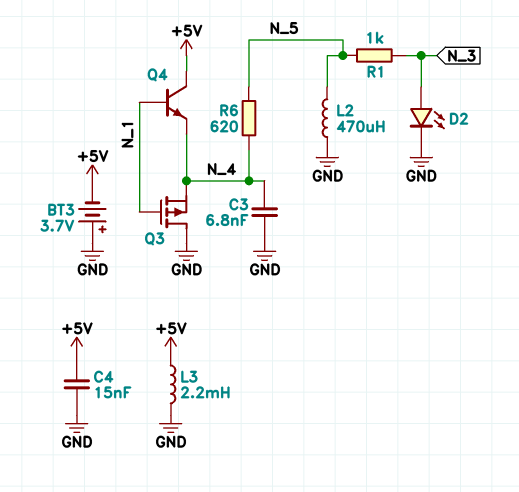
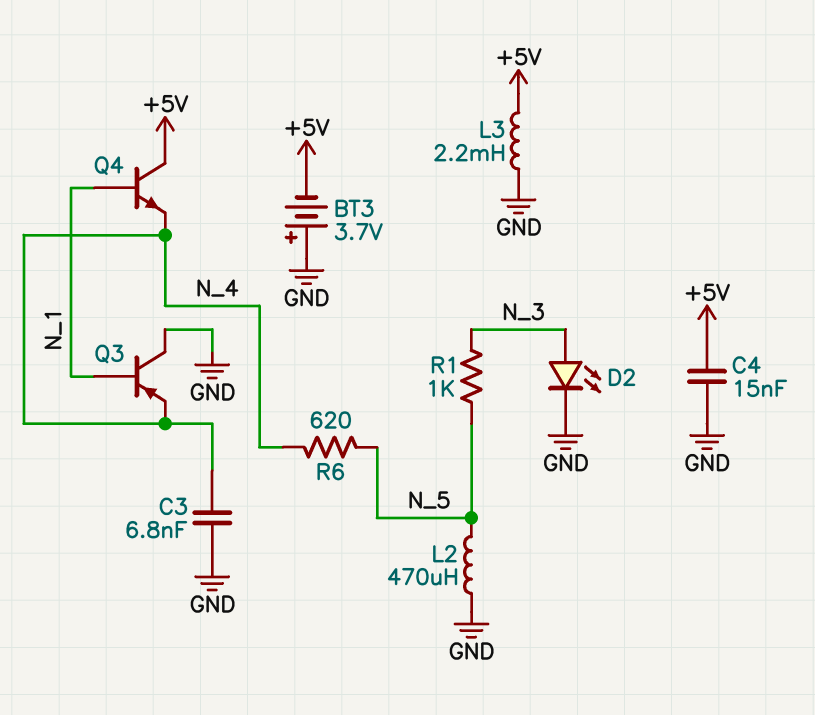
Q3: PMOS (G N_1, D GND, S N_4) -> PNP (B N_1, C GND, E N_4)

